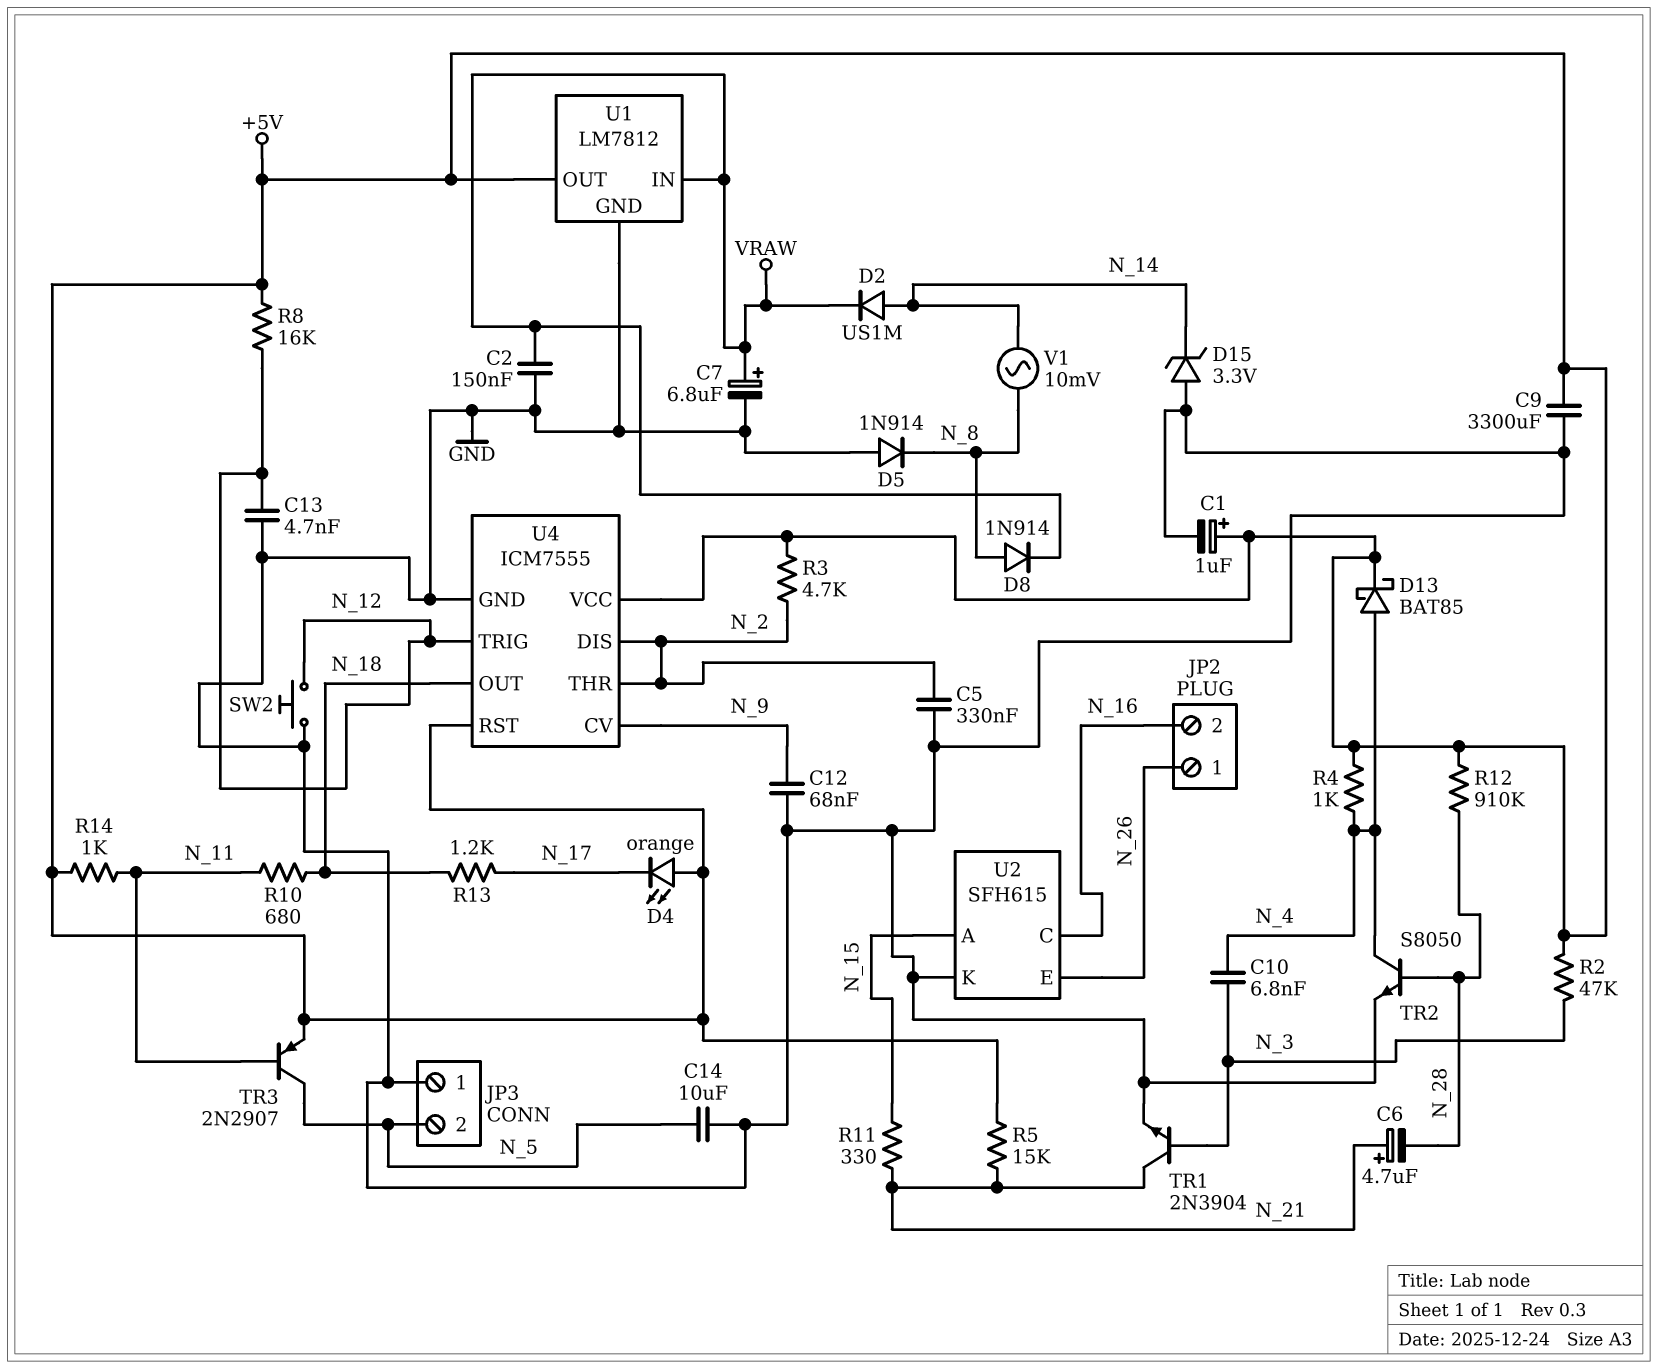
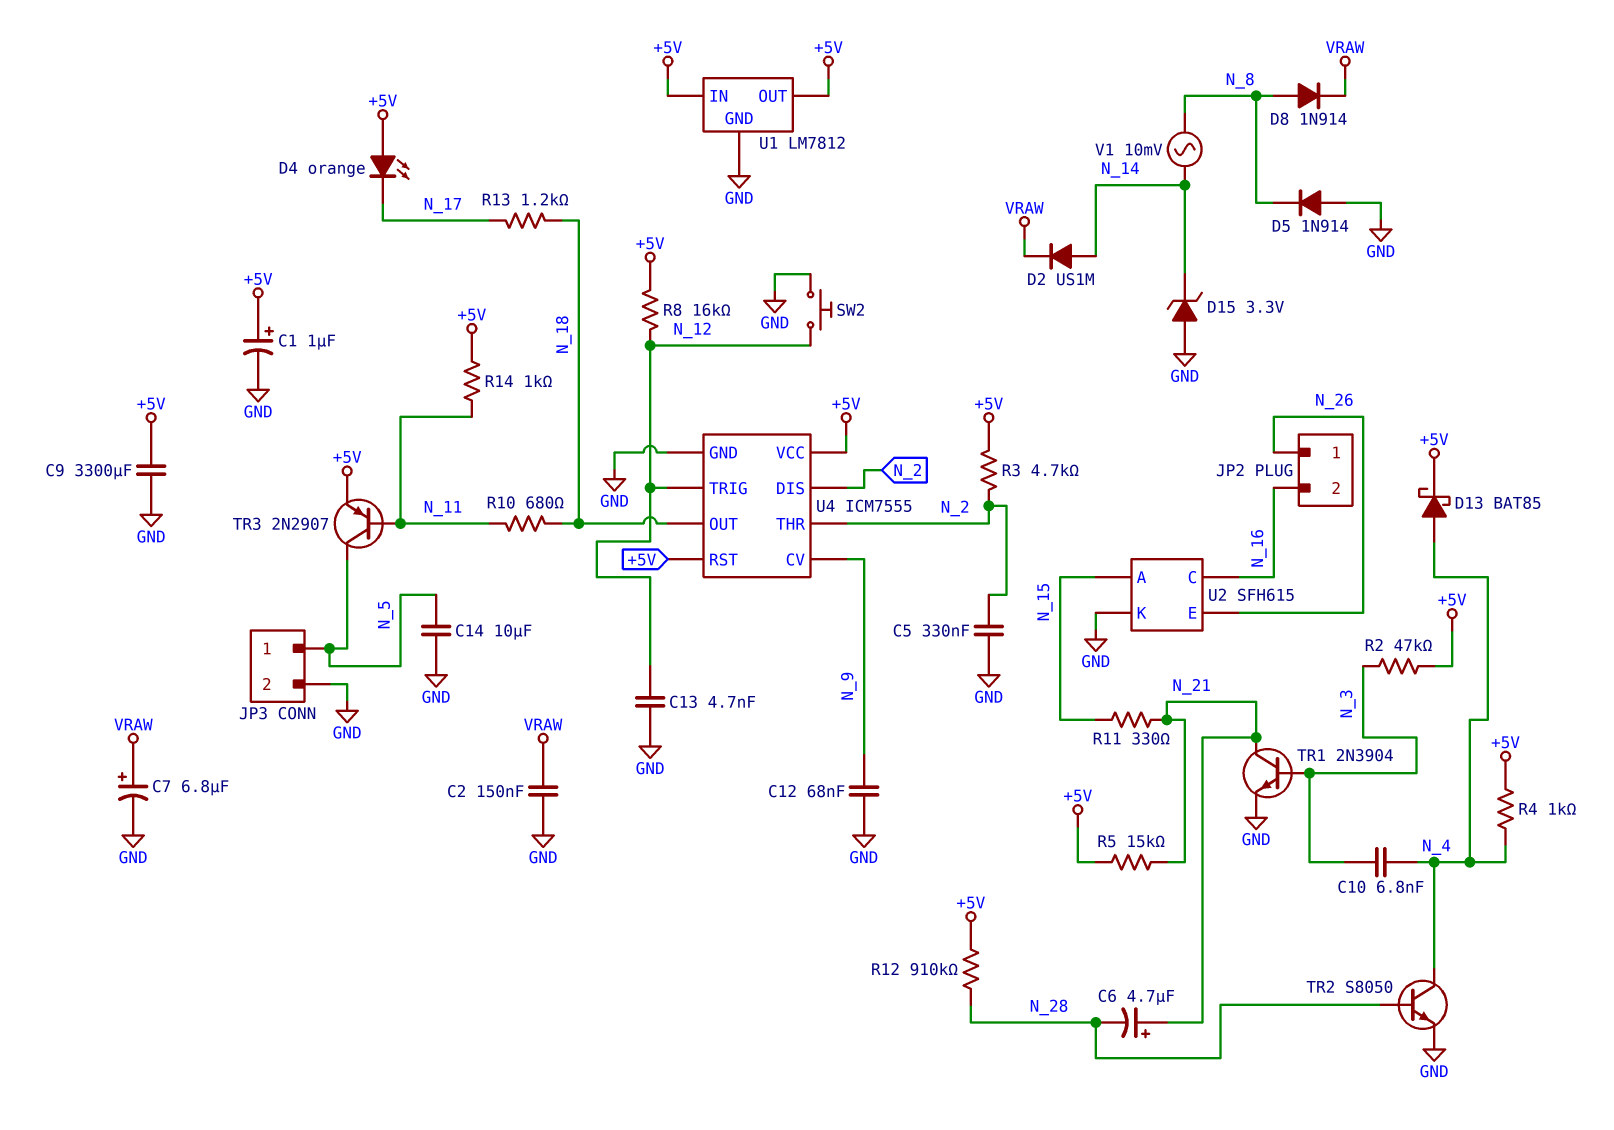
JP3 pin 1: GND -> N_5
JP3 pin 2: N_5 -> GND
U1 pin IN: VRAW -> +5V

